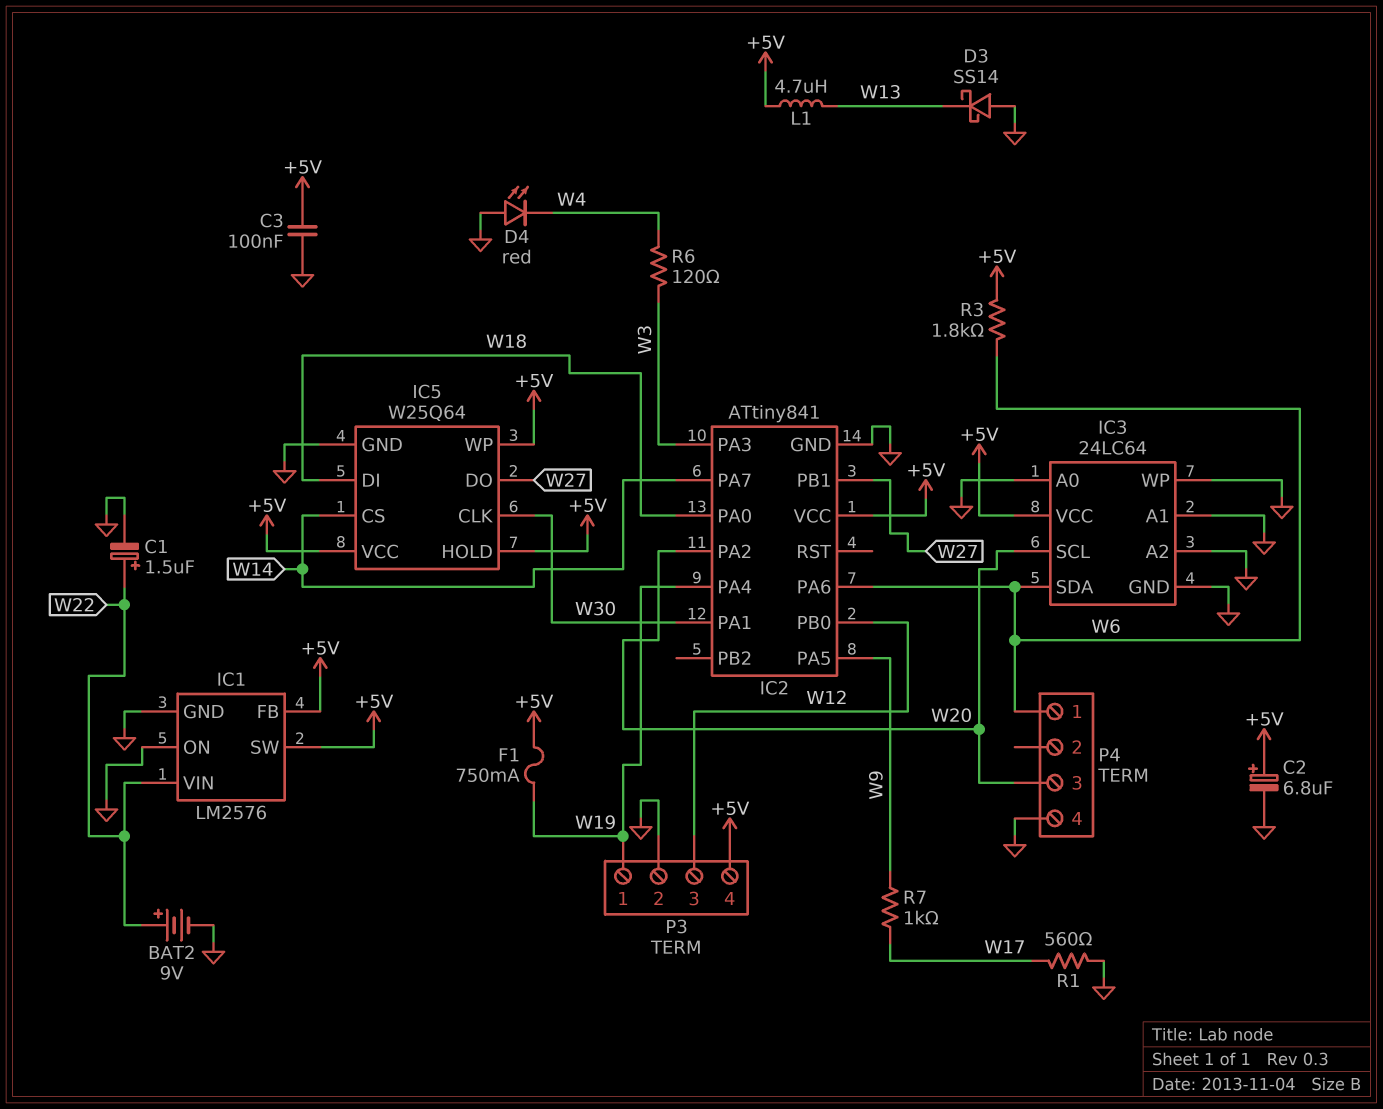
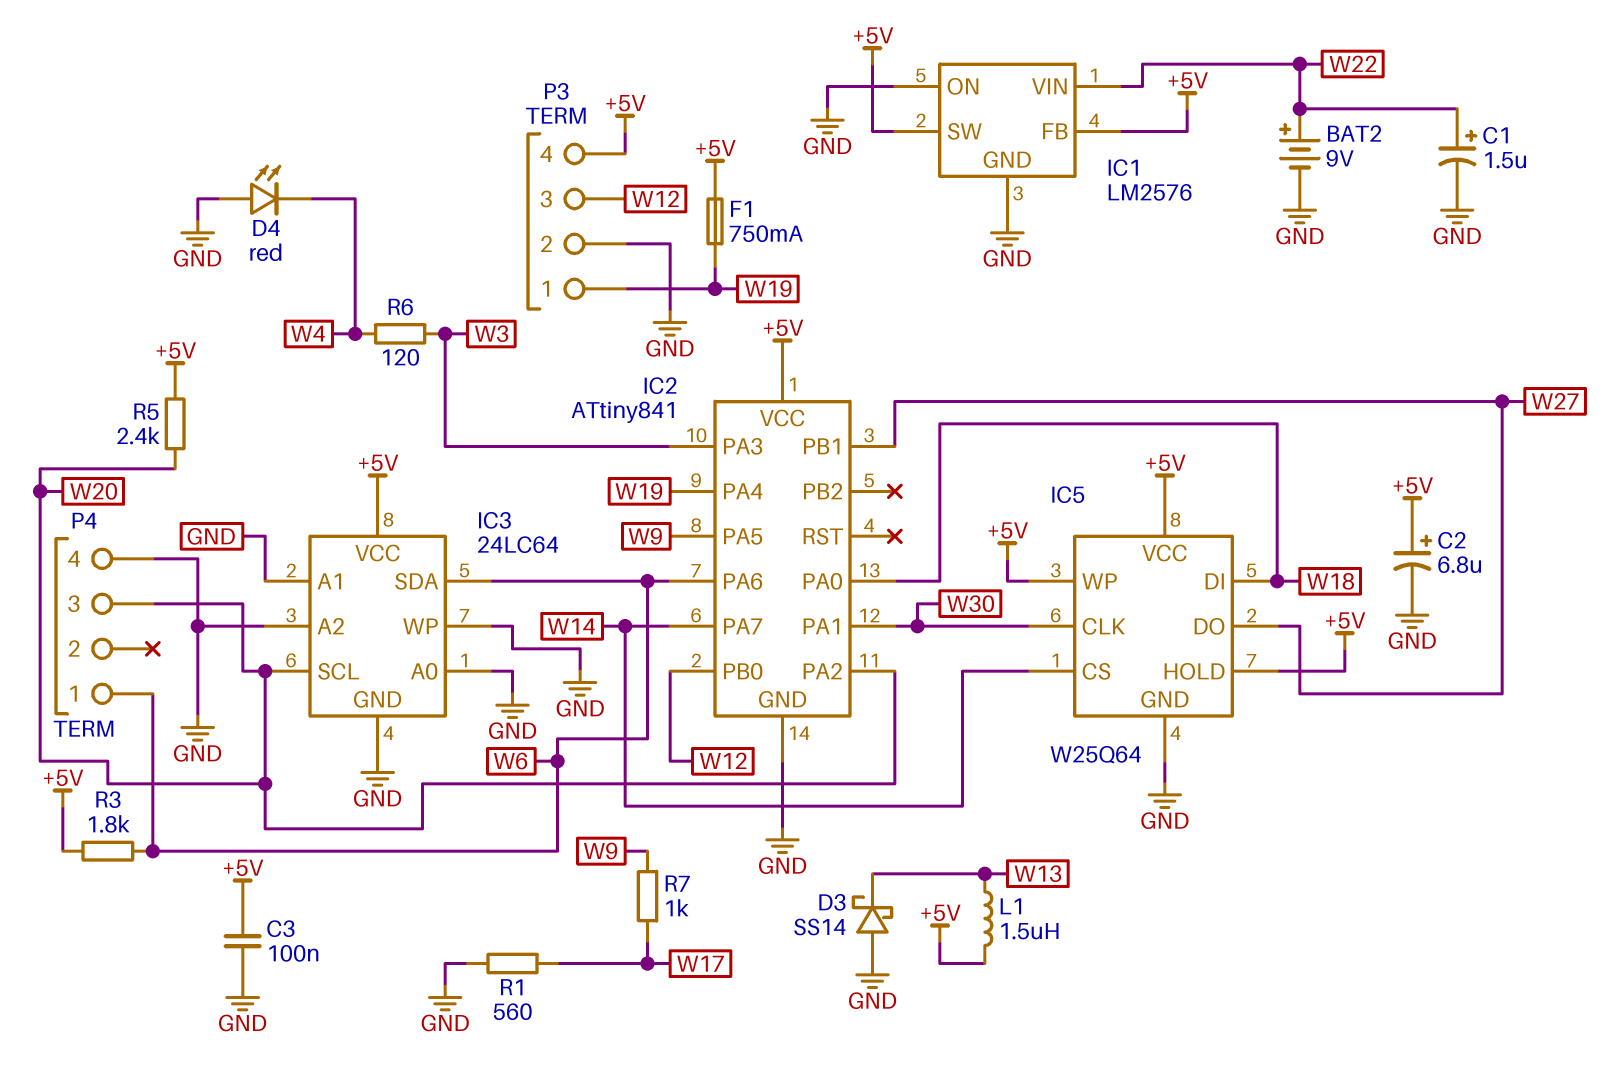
L1: 4.7uH (+5V, W13) -> 1.5uH (+5V, W13)
R5: none -> 2.4k (+5V, W20)

